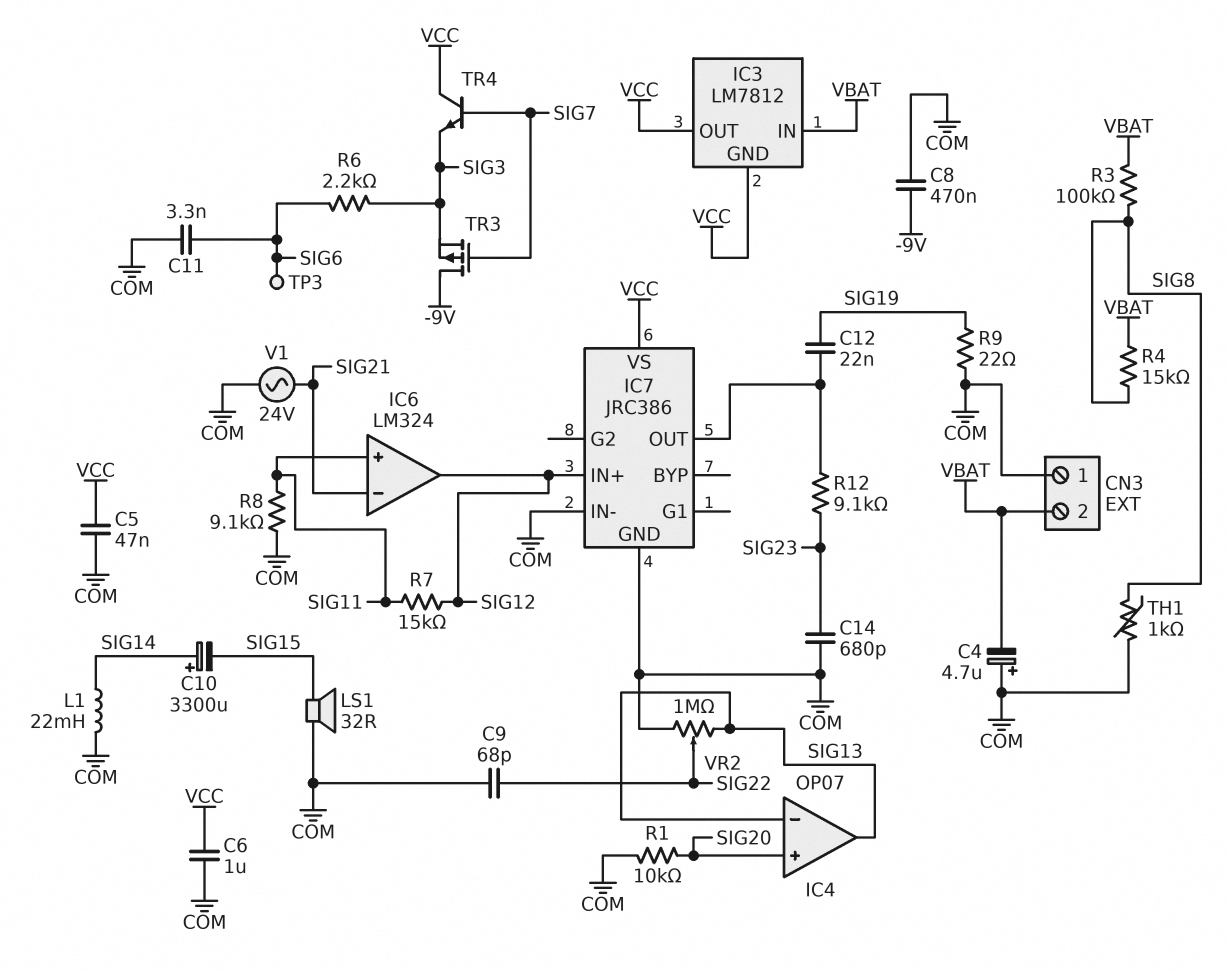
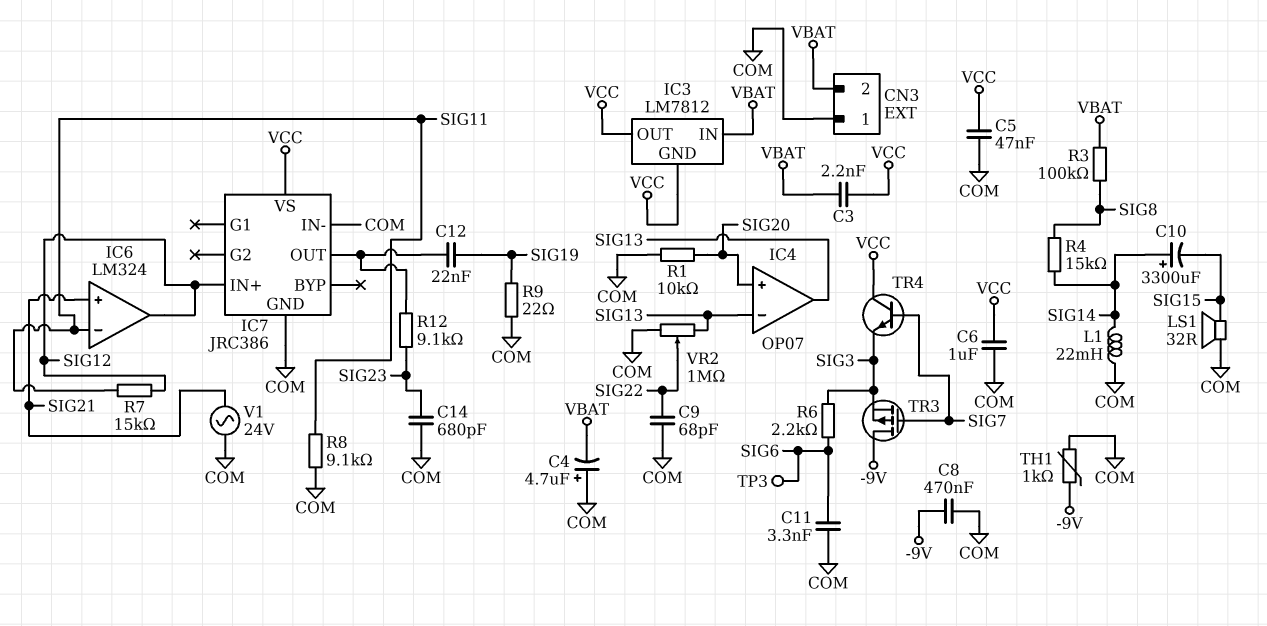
C3: none -> 2.2nF (VBAT, VCC)
IC6 pin in+: SIG11 -> SIG21
IC6 pin in-: SIG21 -> SIG11
R4: 15k (SIG8, VBAT) -> 15k (SIG8, SIG14)
TH1: 1k (COM, SIG8) -> 1k (-9V, COM)

